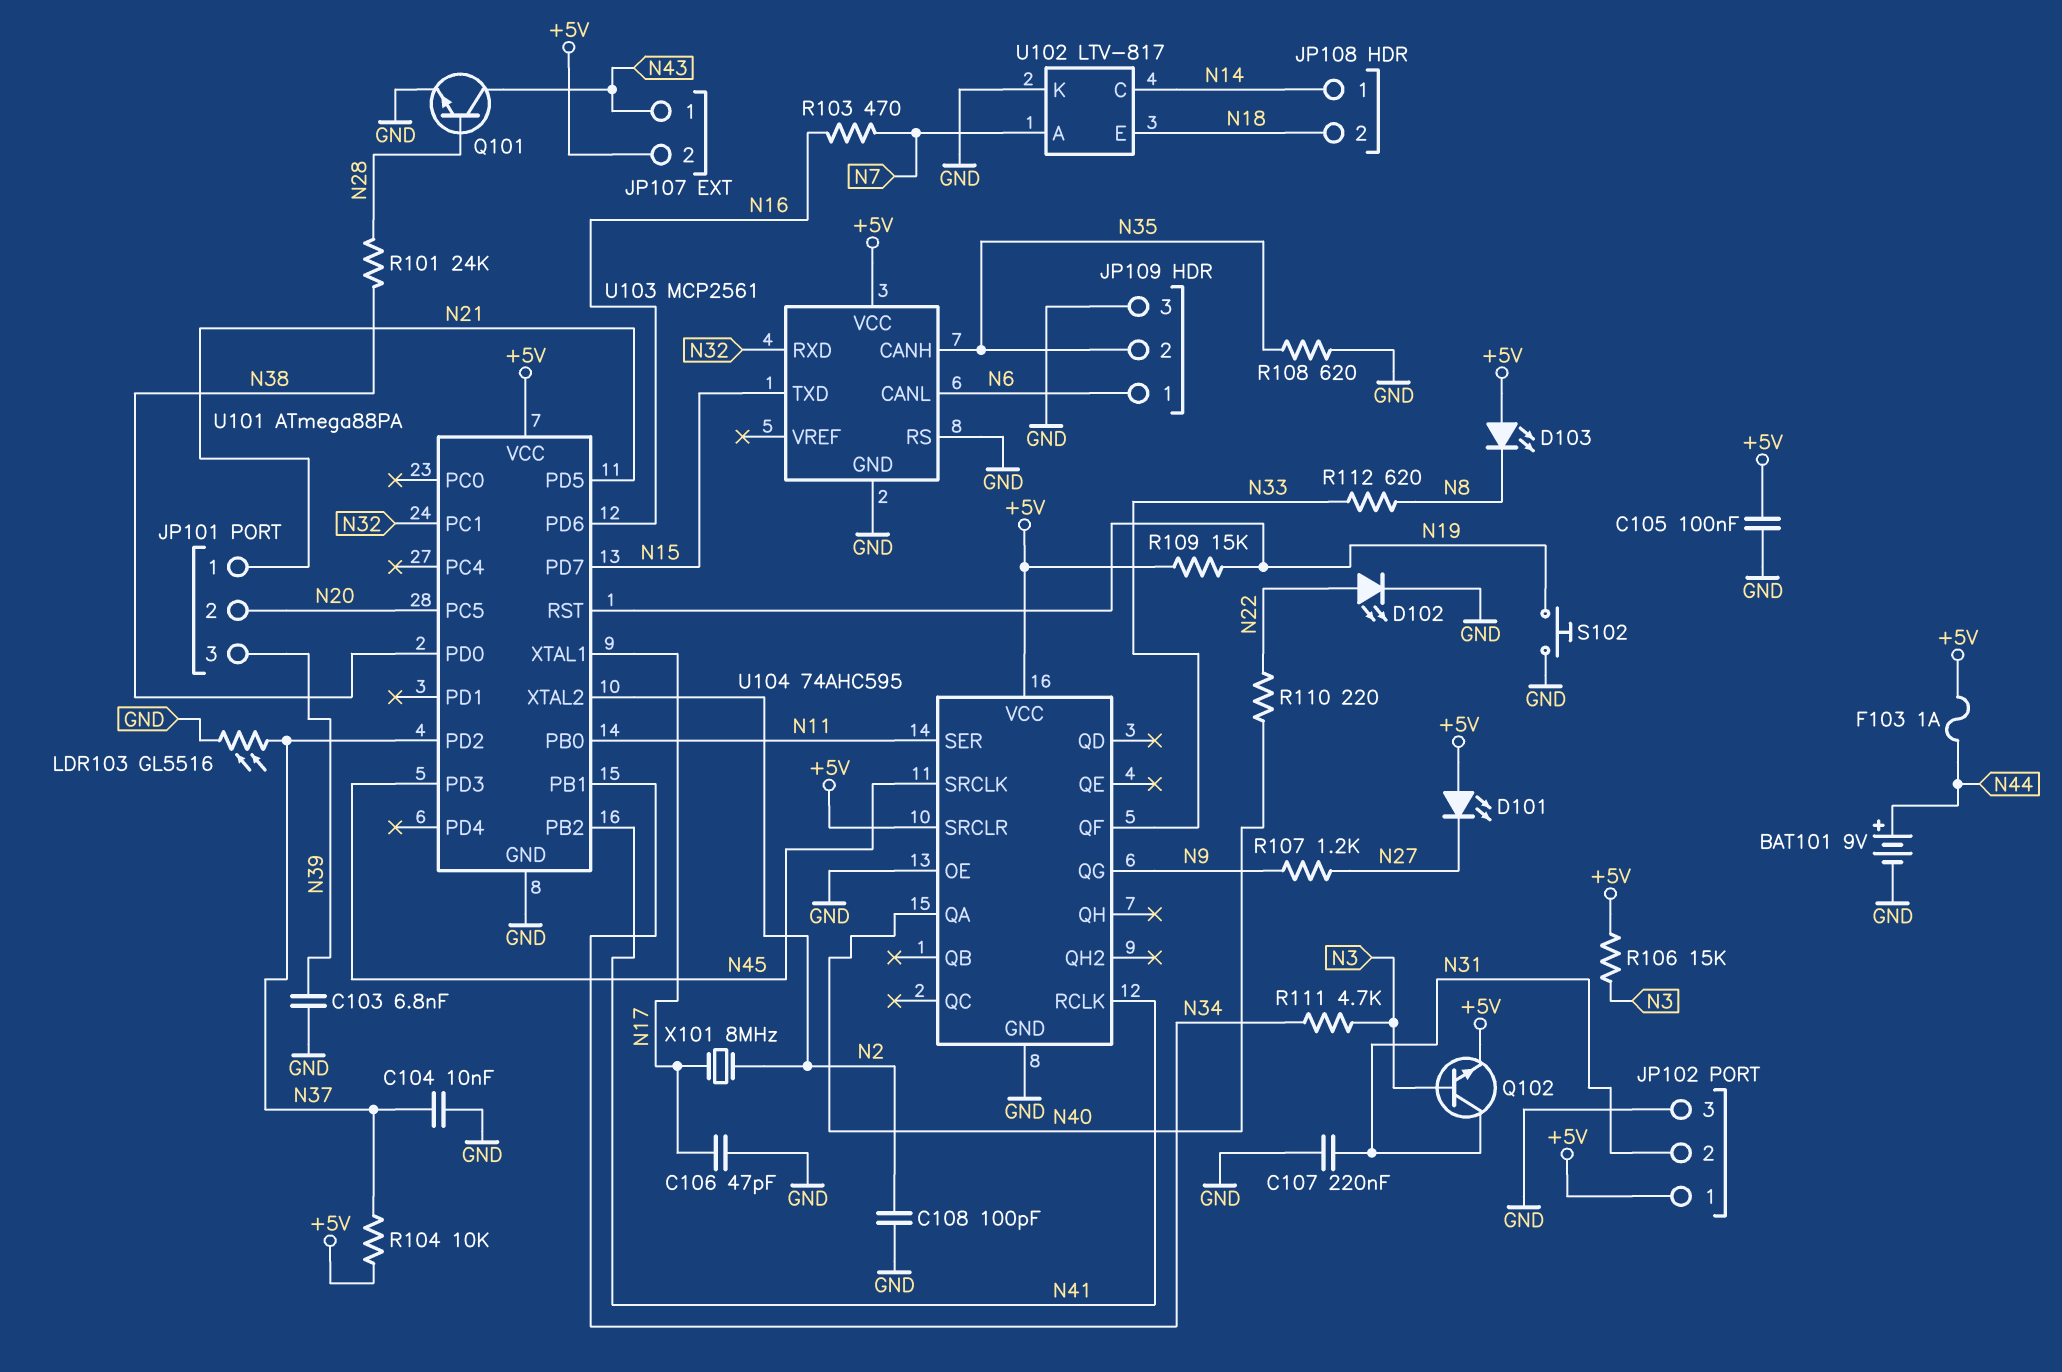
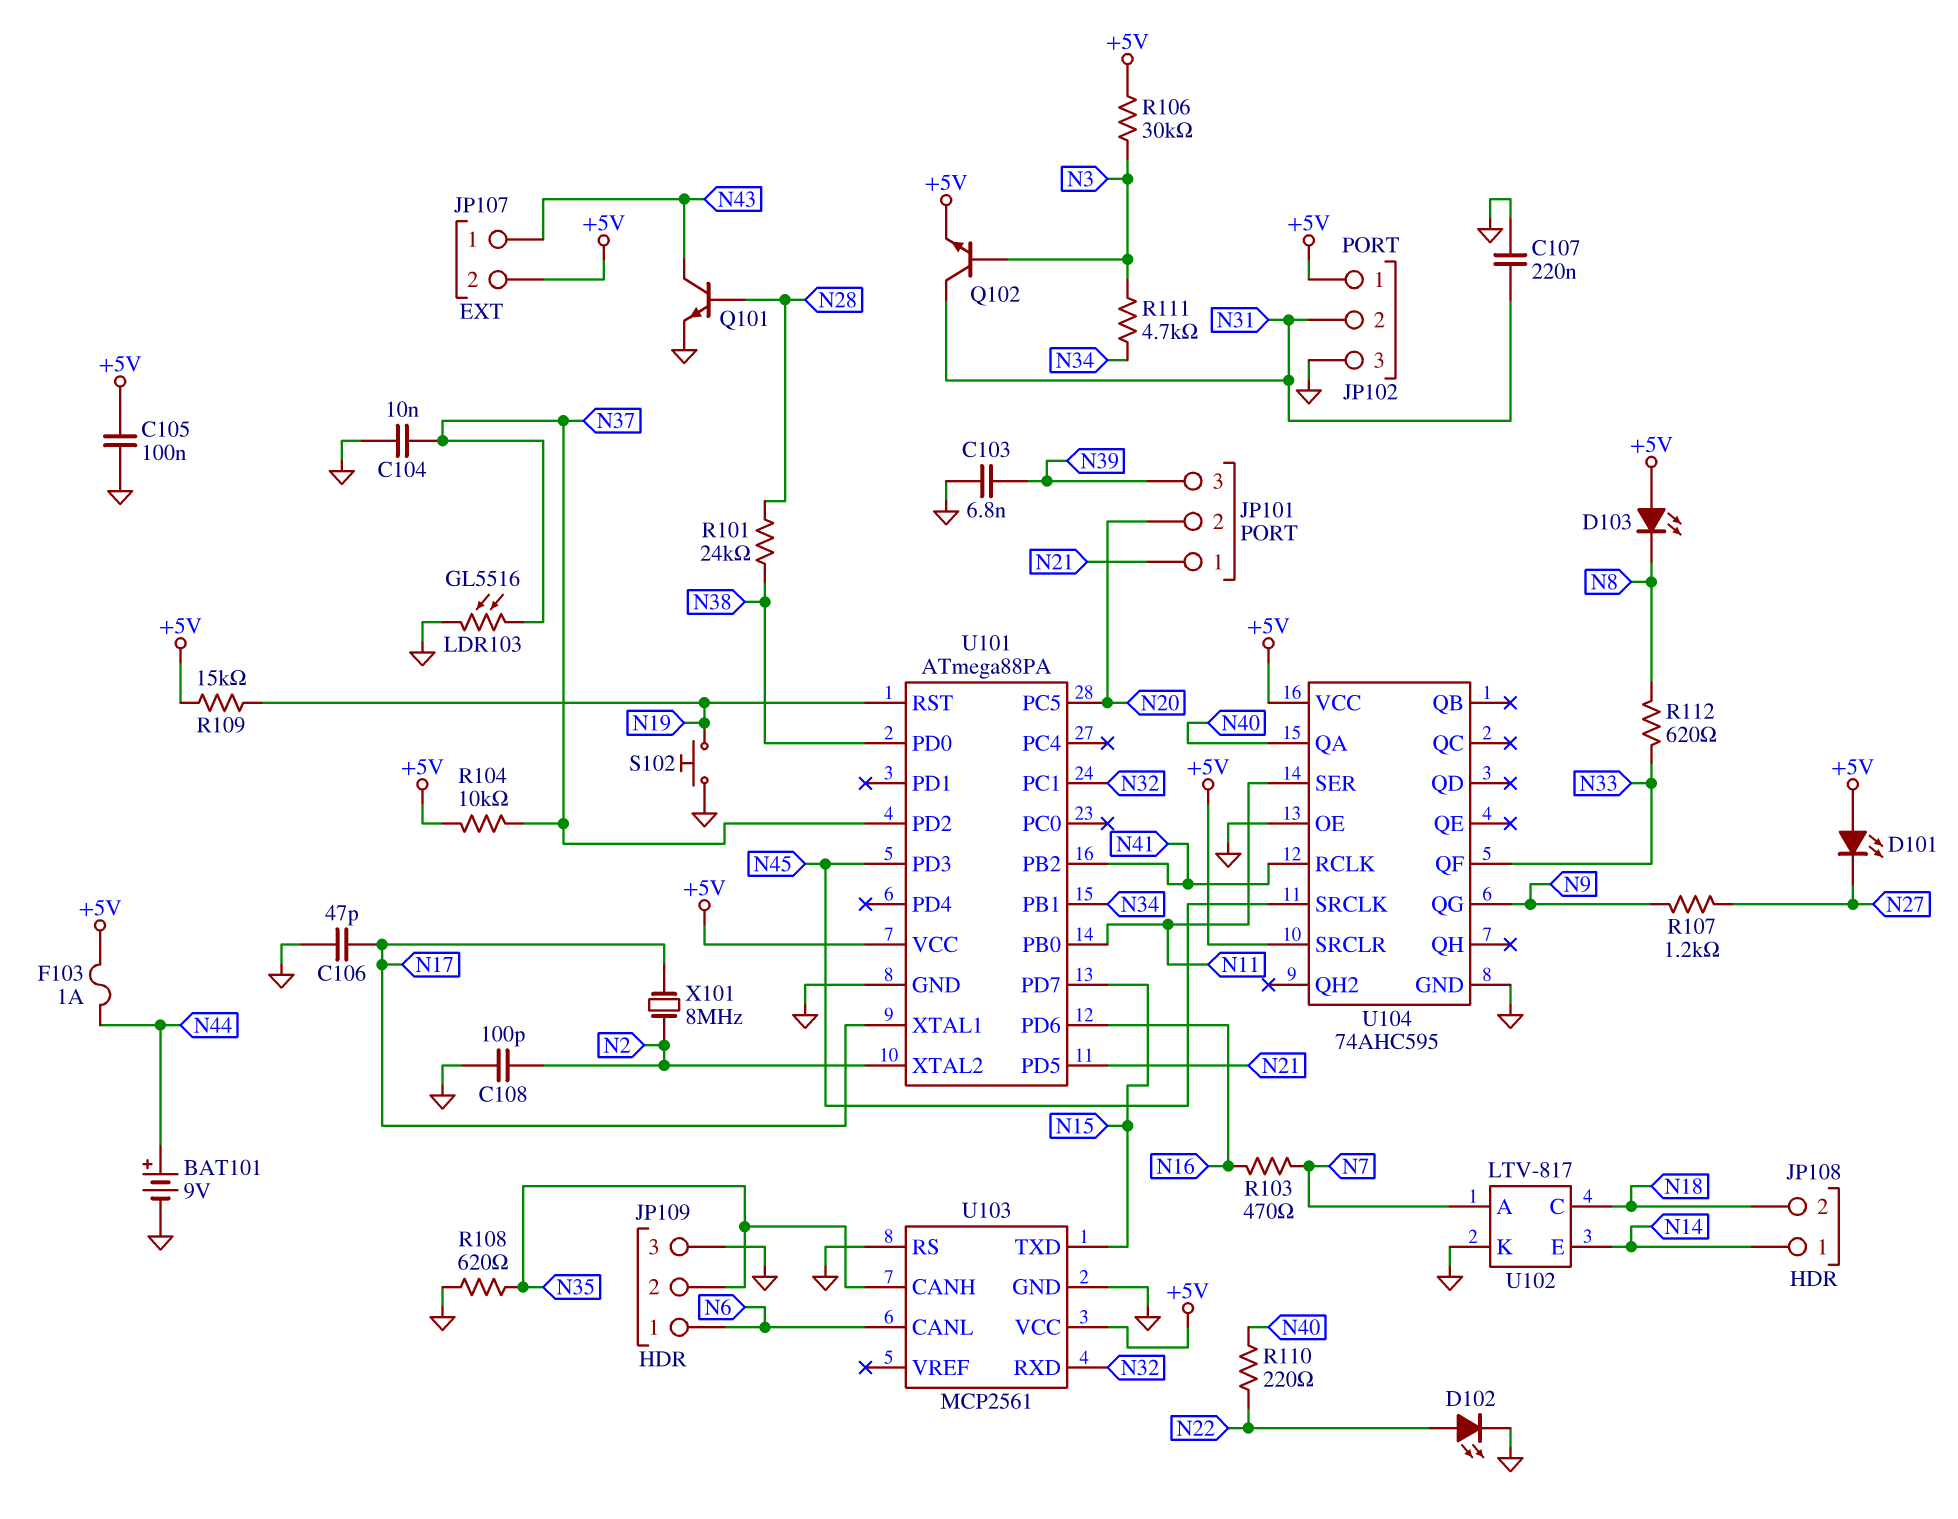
R106: 15k (+5V, N3) -> 30k (+5V, N3)
U102 pin C: N14 -> N18
U102 pin E: N18 -> N14

